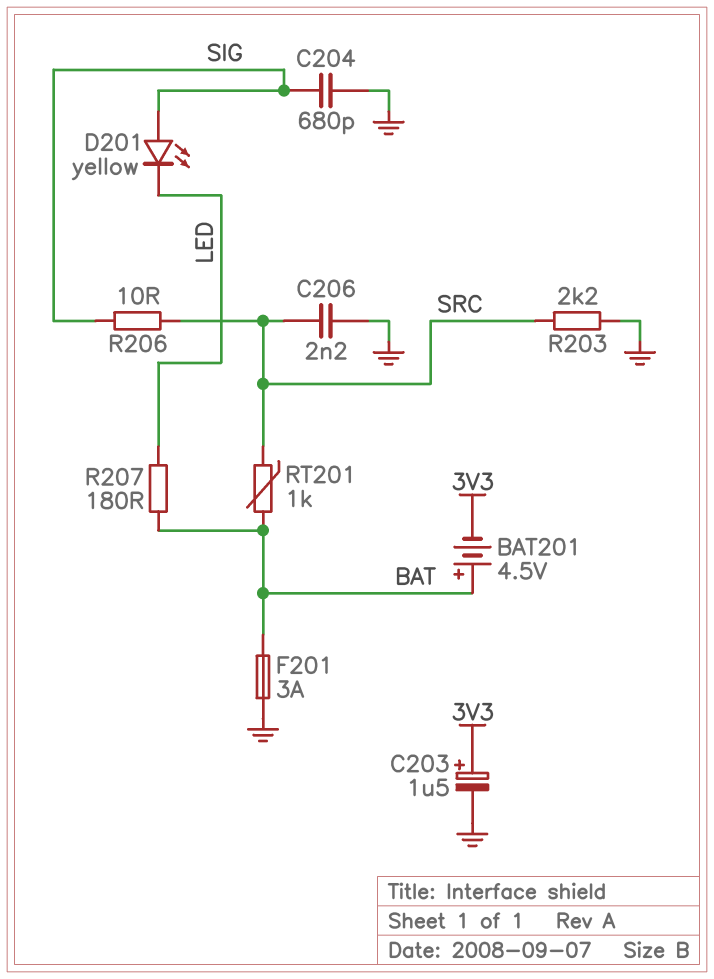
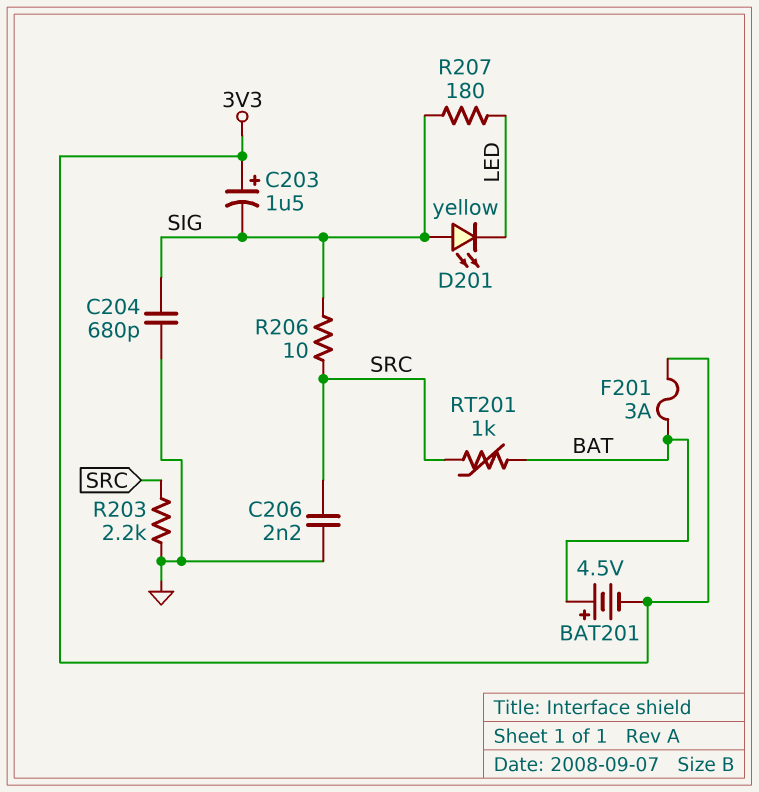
C203: 1.5uF (plus 3V3, minus GND) -> 1.5uF (plus 3V3, minus SIG)
F201: 3A (BAT, GND) -> 3A (3V3, BAT)
R207: 180 (BAT, LED) -> 180 (LED, SIG)

